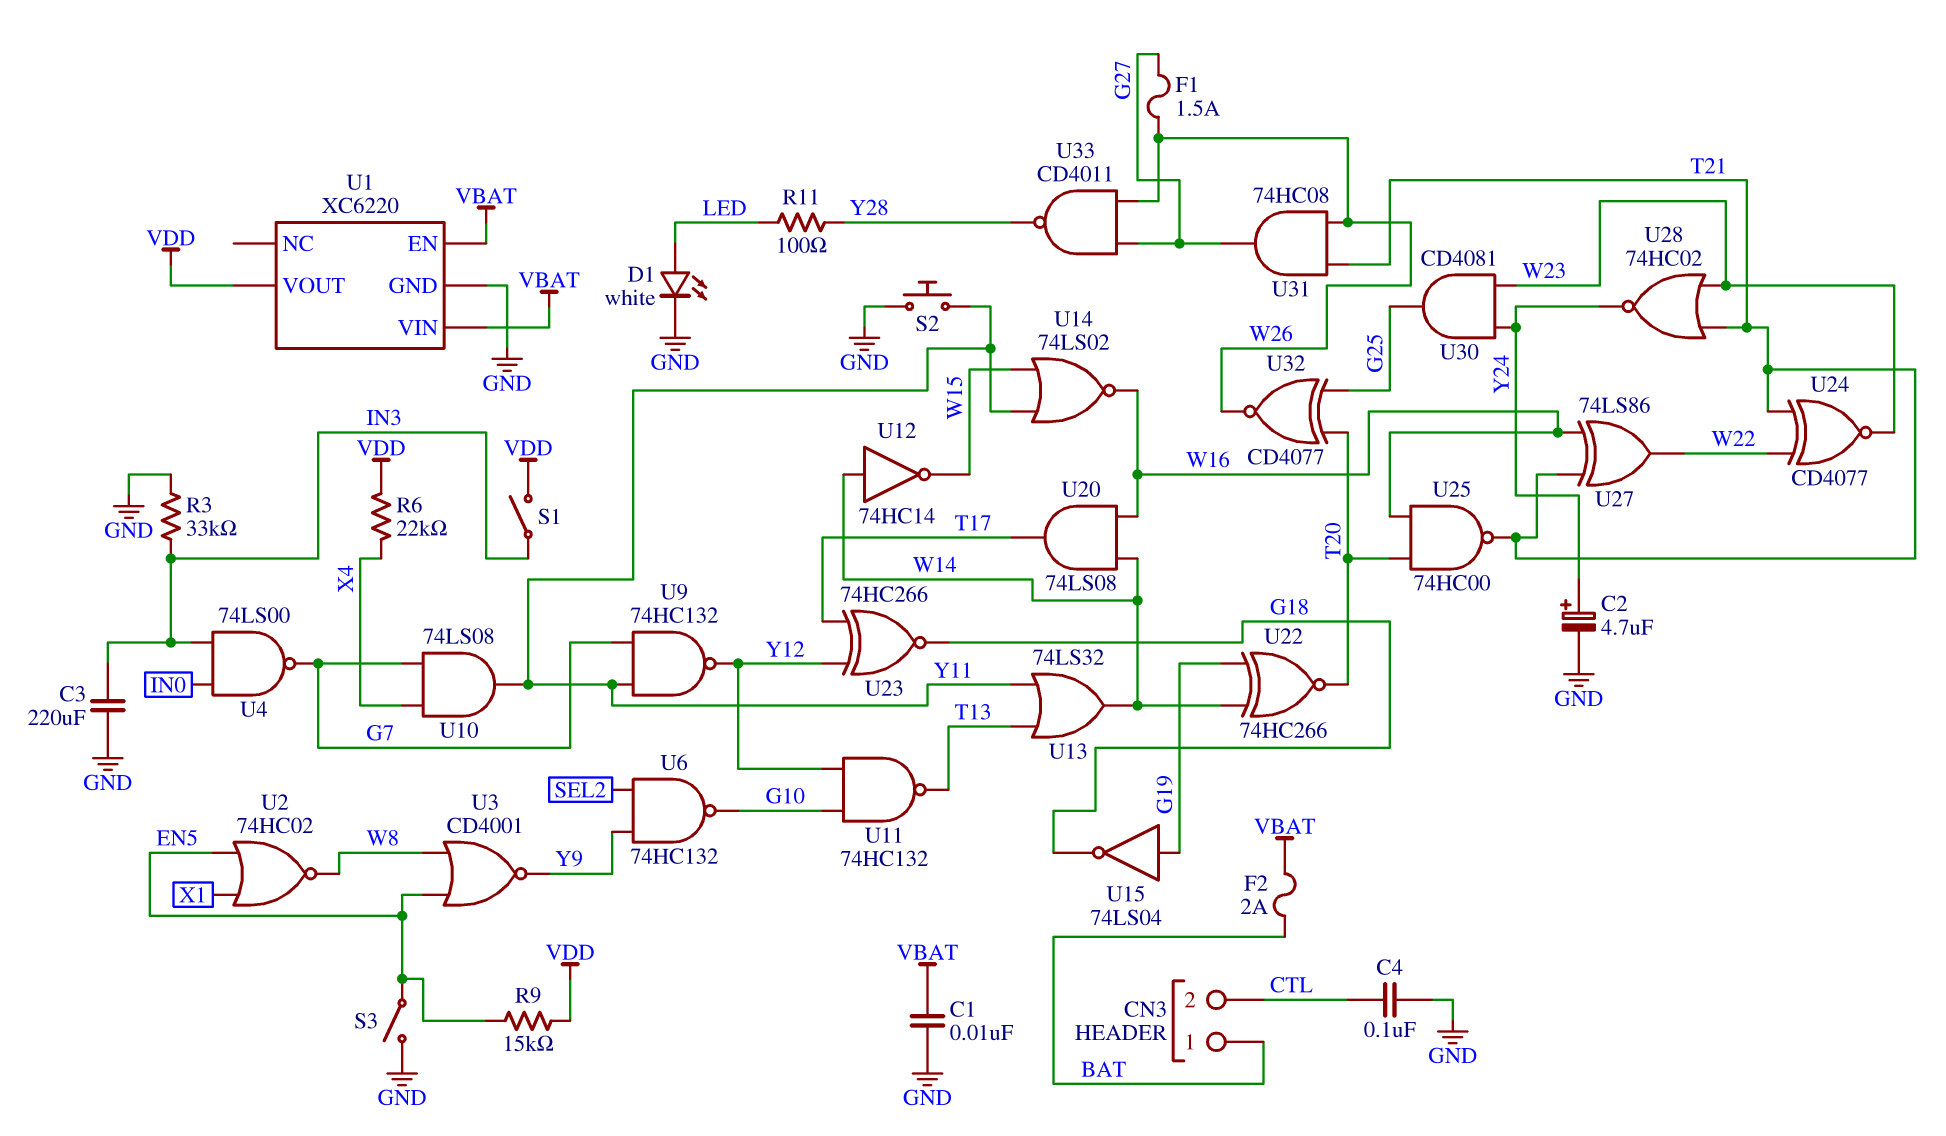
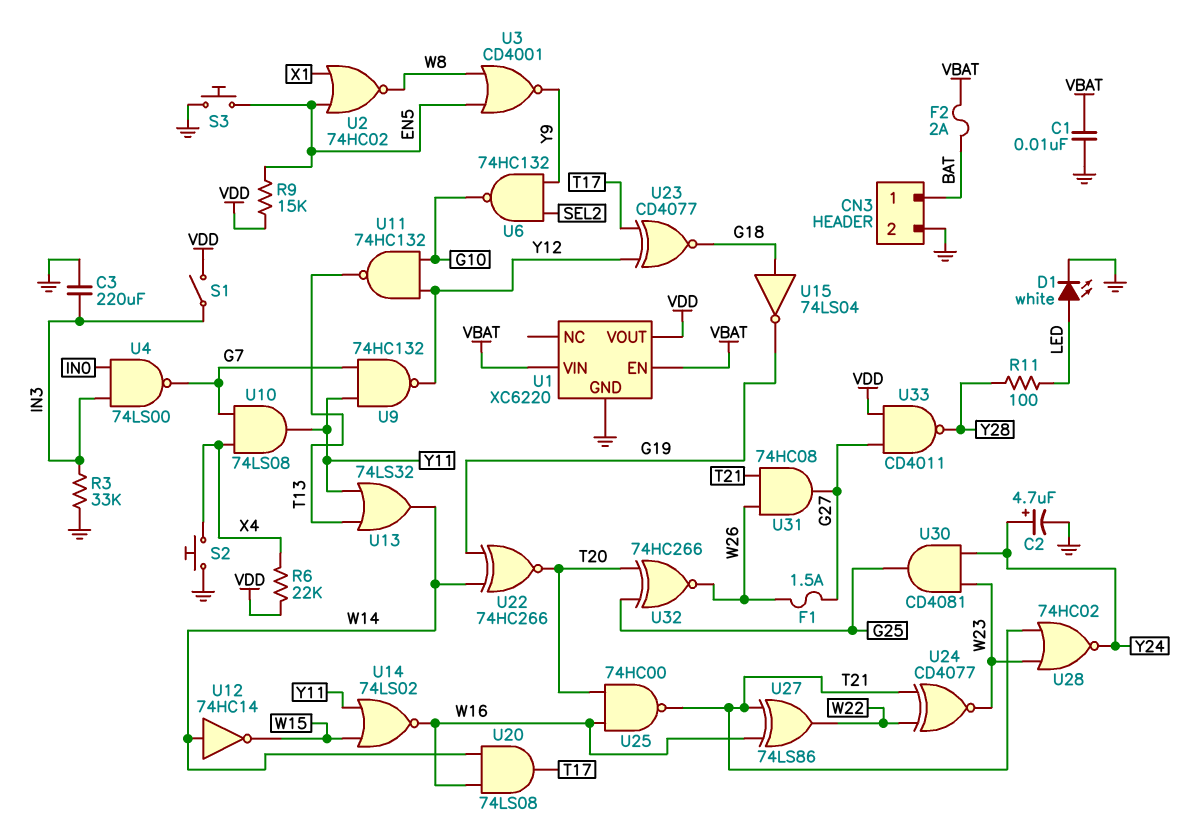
C4: 100nF (CTL, GND) -> none
CN3 pin 2: CTL -> GND
S2: button (GND, Y11) -> button (GND, X4)
S3: switch (EN5, GND) -> button (EN5, GND)
U15: NOT 74LS04 (in G19, out G18) -> NOT 74LS04 (in G18, out G19)
U23: XNOR 74HC266 (in T17, in Y12, out G18) -> XNOR CD4077 (in T17, in Y12, out G18)
U32: XNOR CD4077 (in G25, in T20, out W26) -> XNOR 74HC266 (in G25, in T20, out W26)
U33: NAND CD4011 (in G27, in W26, out Y28) -> NAND CD4011 (in G27, in VDD, out Y28)

